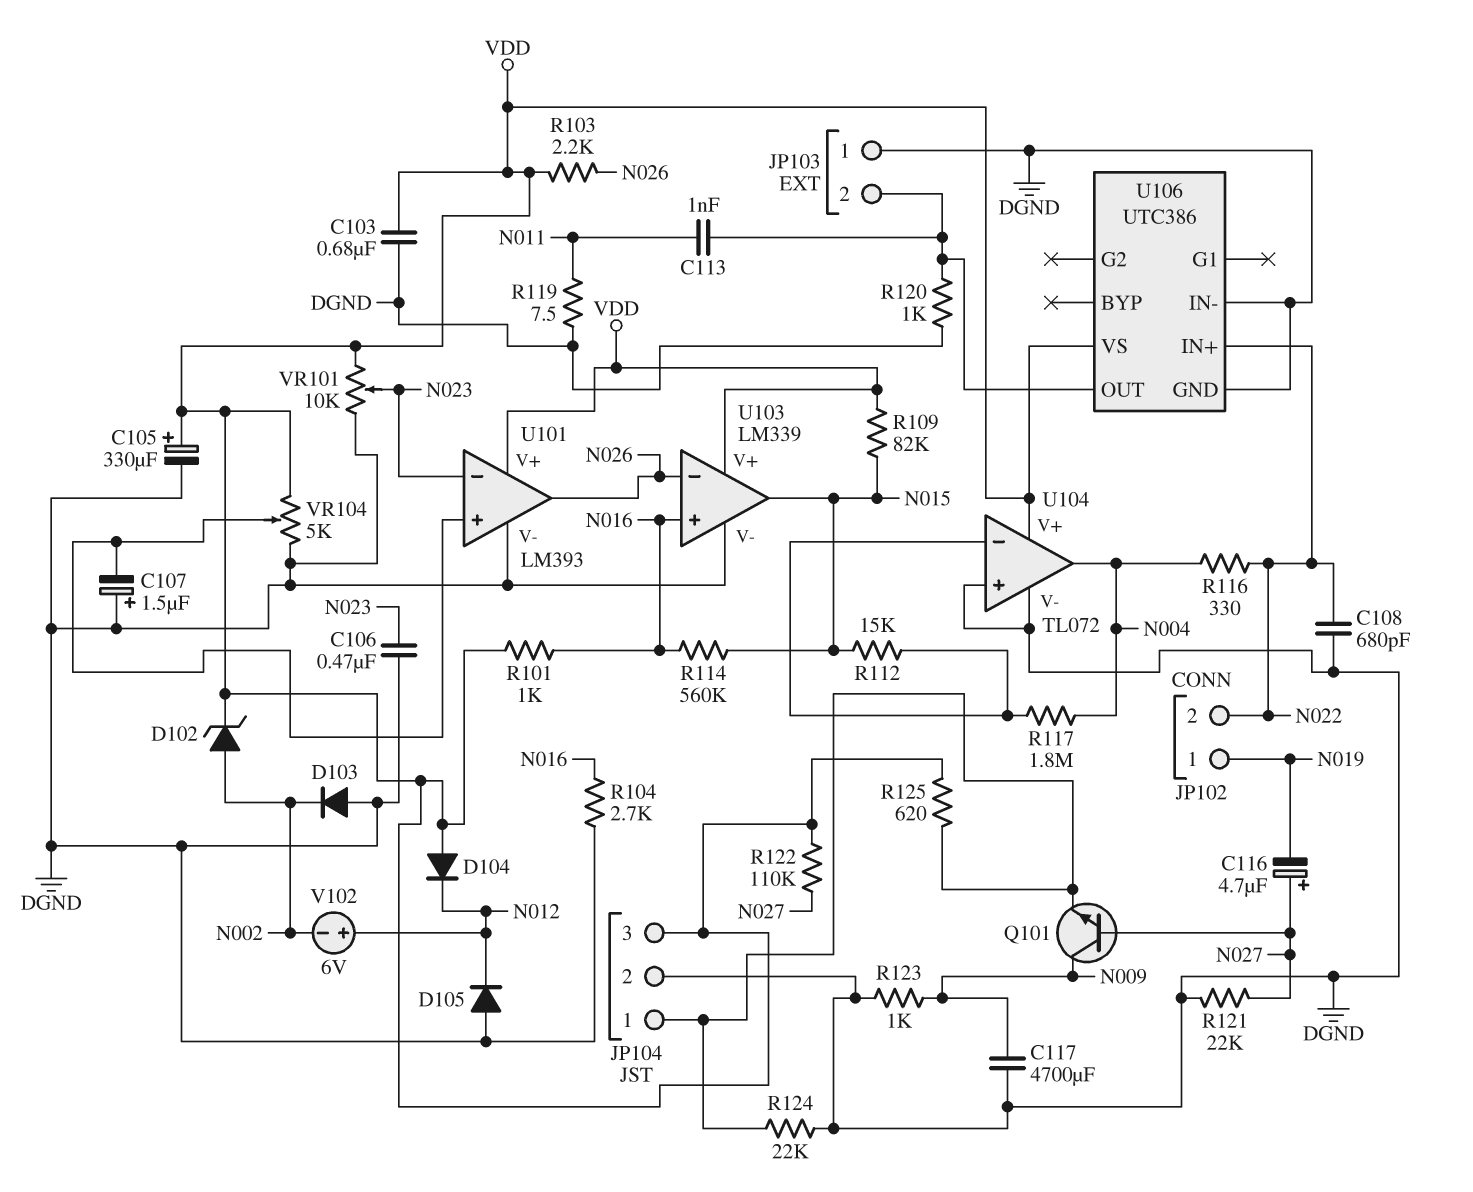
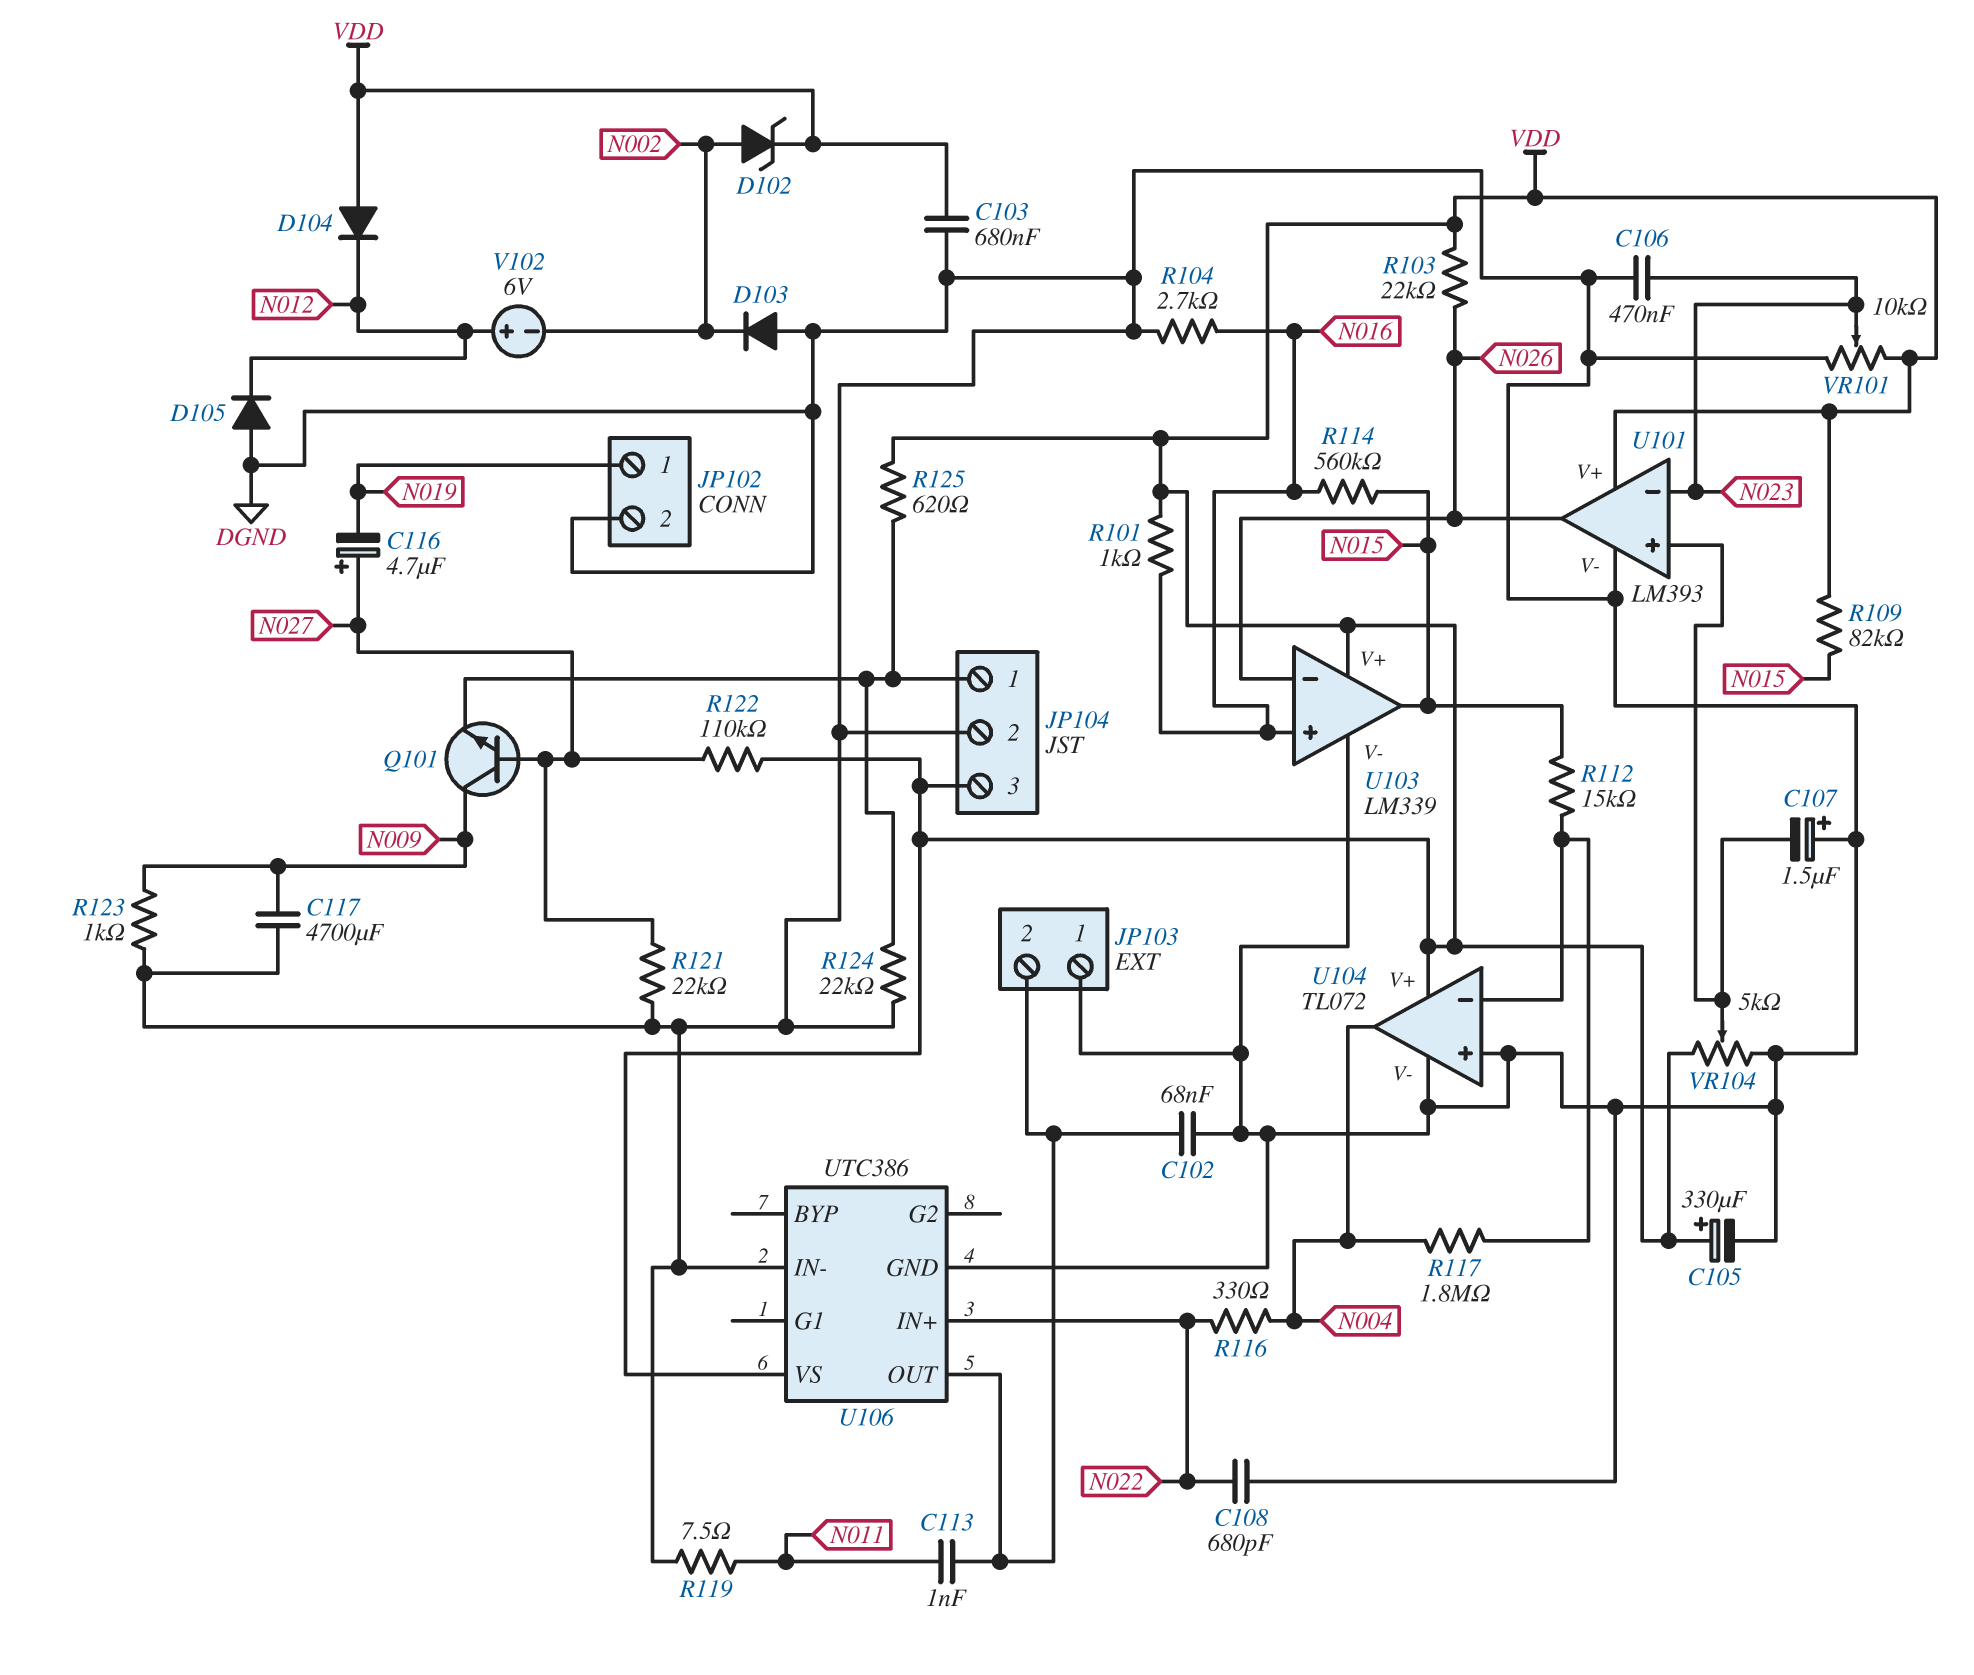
C102: none -> 68nF (DGND, JP103/2)
JP102 pin 2: N022 -> DGND
R103: 2.2k (N026, VDD) -> 22k (N026, VDD)
R120: 1k (DGND, JP103/2) -> none

